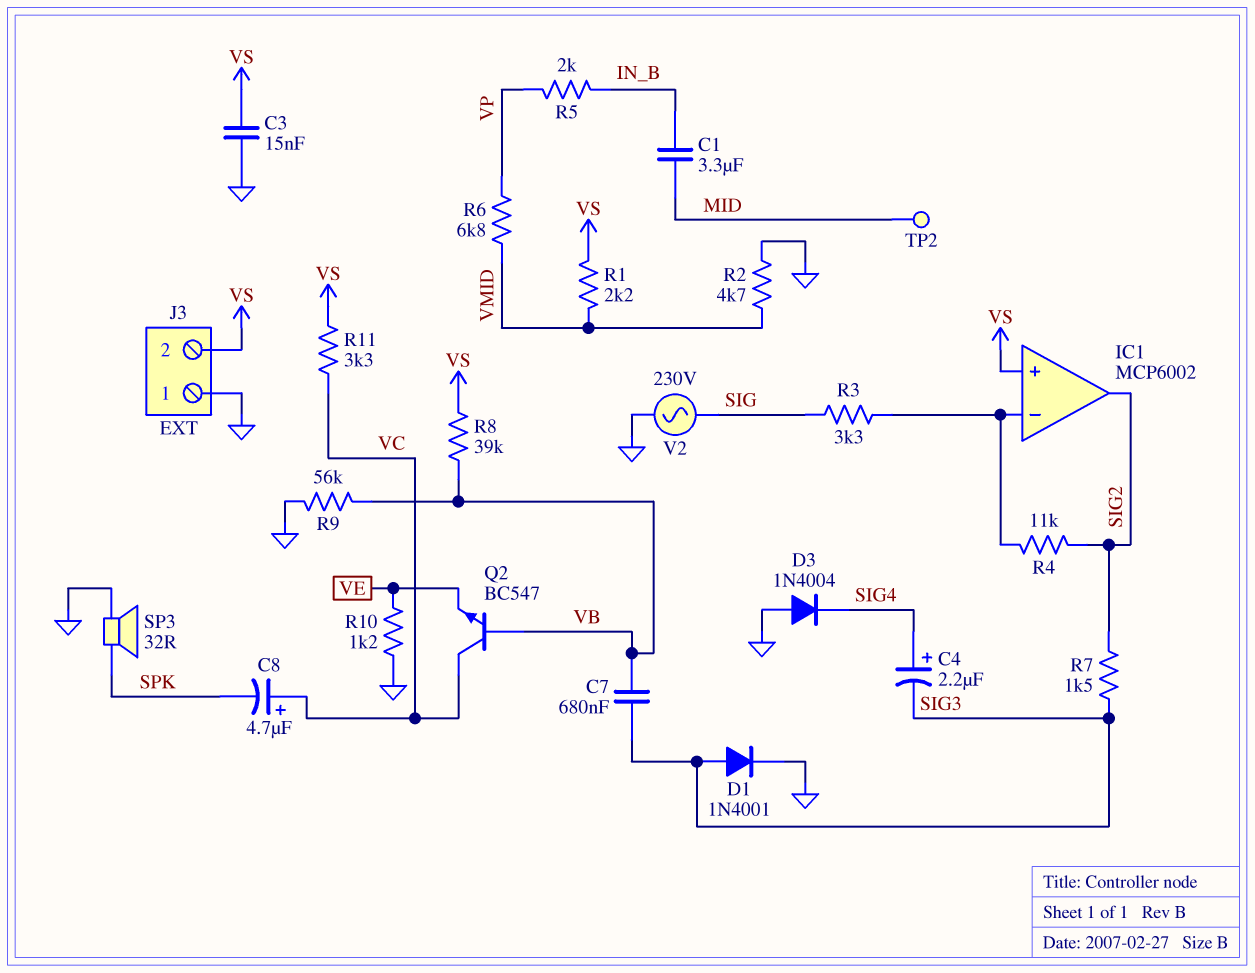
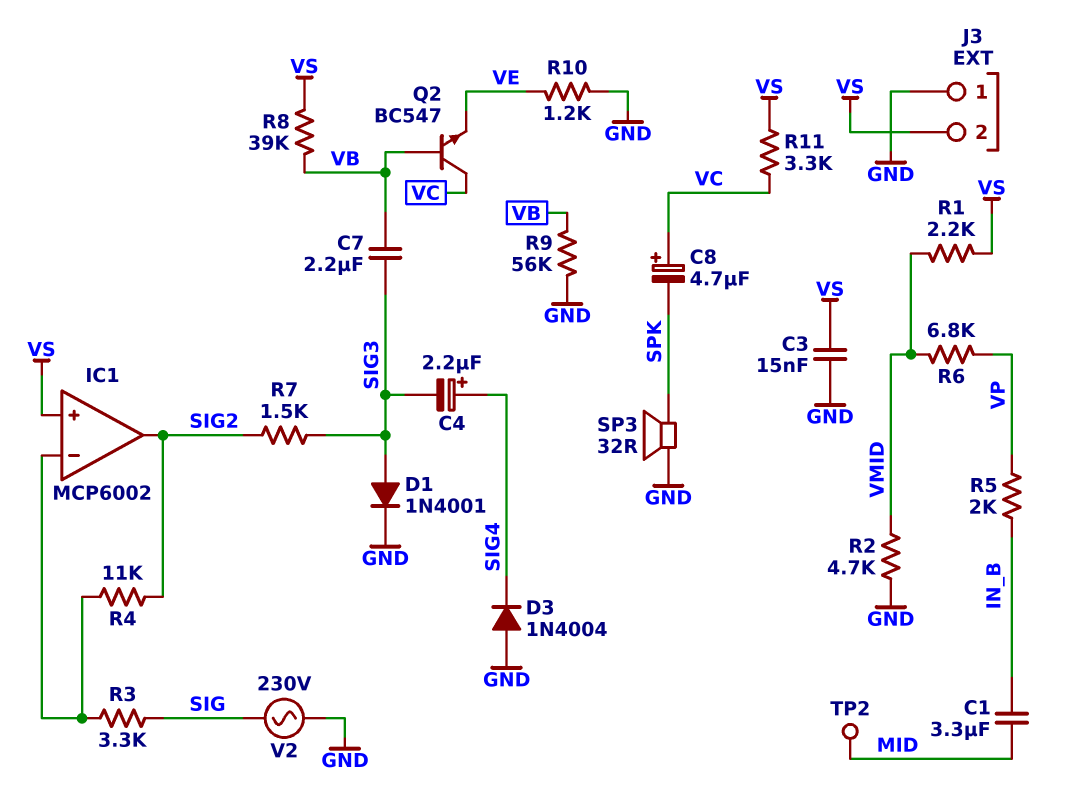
C7: 680nF (SIG3, VB) -> 2.2uF (SIG3, VB)

